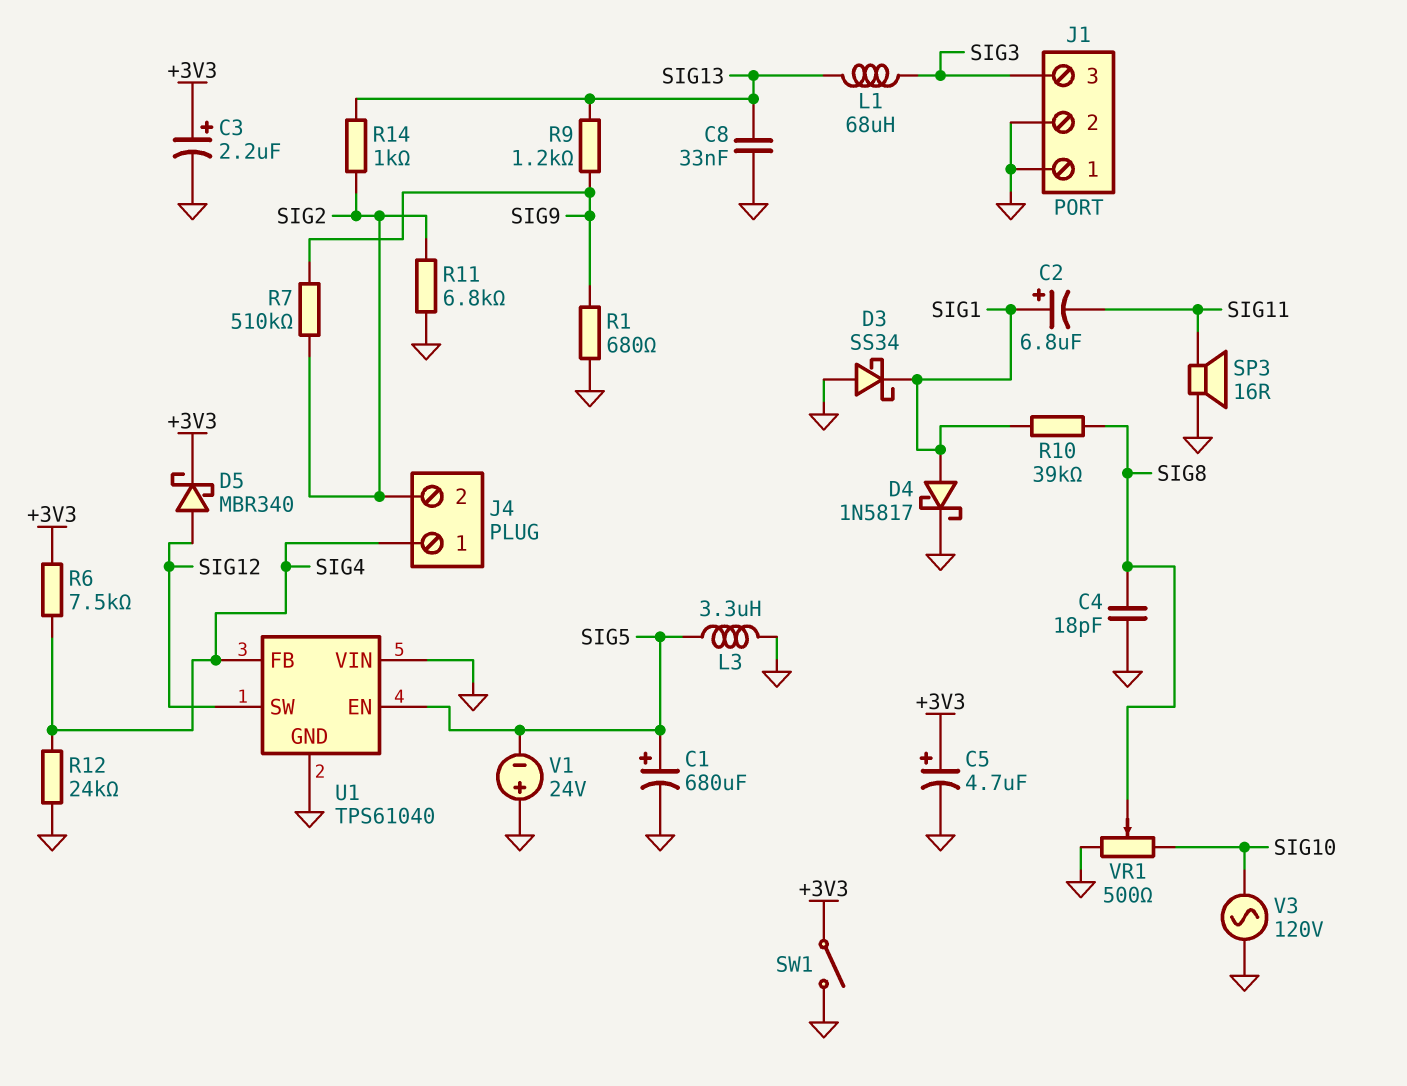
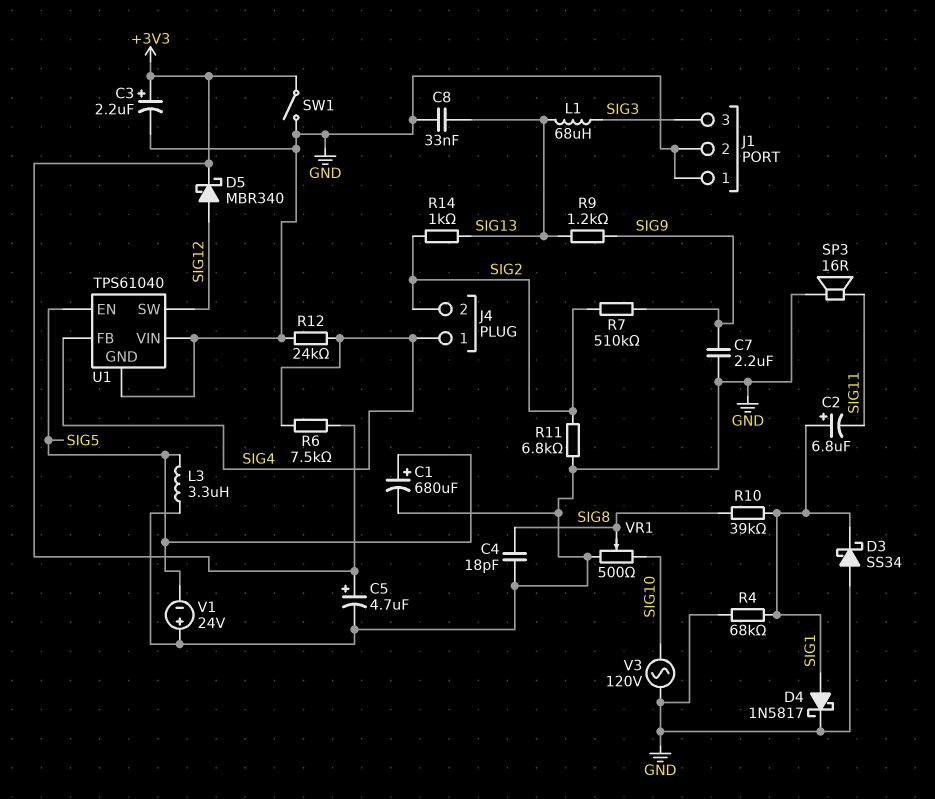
C7: none -> 2.2uF (GND, SIG9)
R1: 680 (GND, SIG9) -> none
R4: none -> 68k (GND, SIG1)

